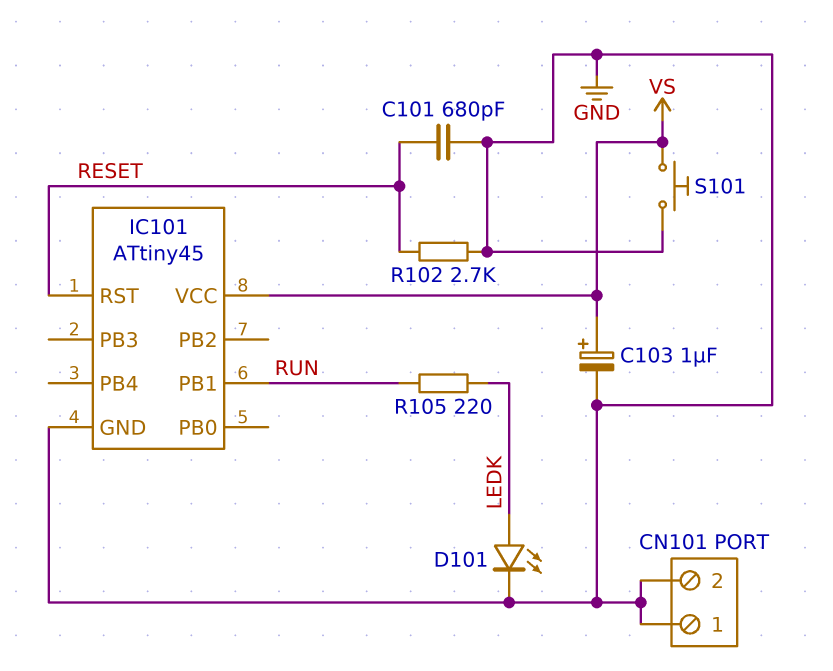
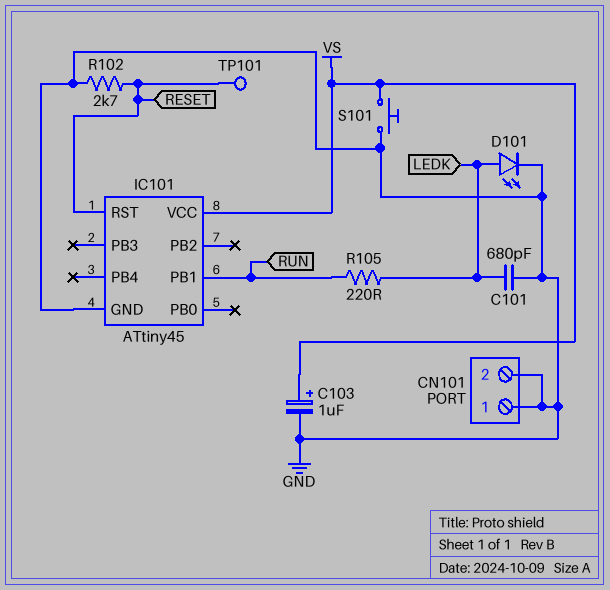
C101: 680pF (GND, RESET) -> 680pF (GND, LEDK)
TP101: none -> test point (RESET)

